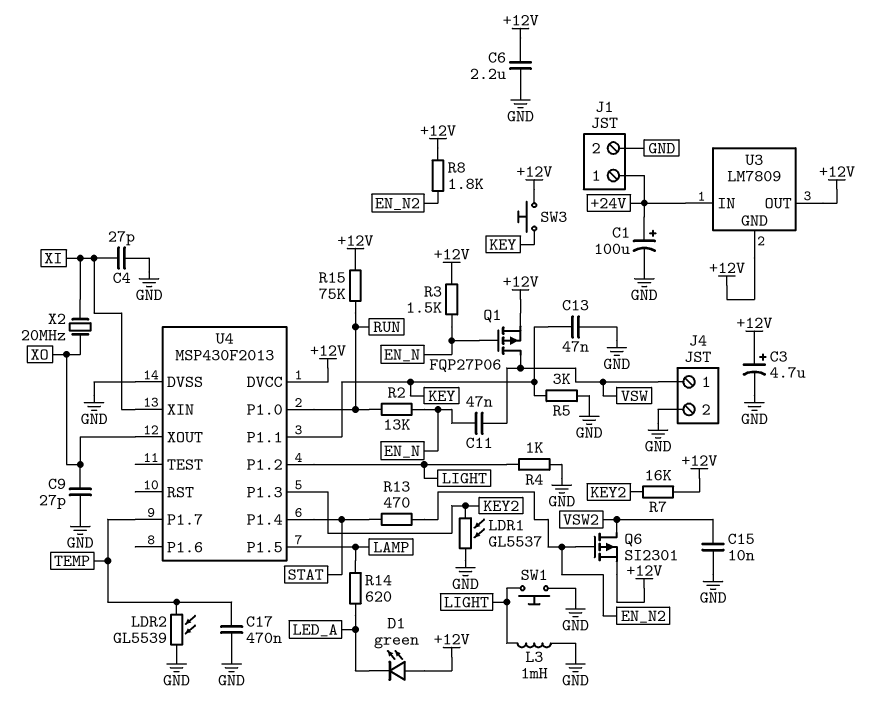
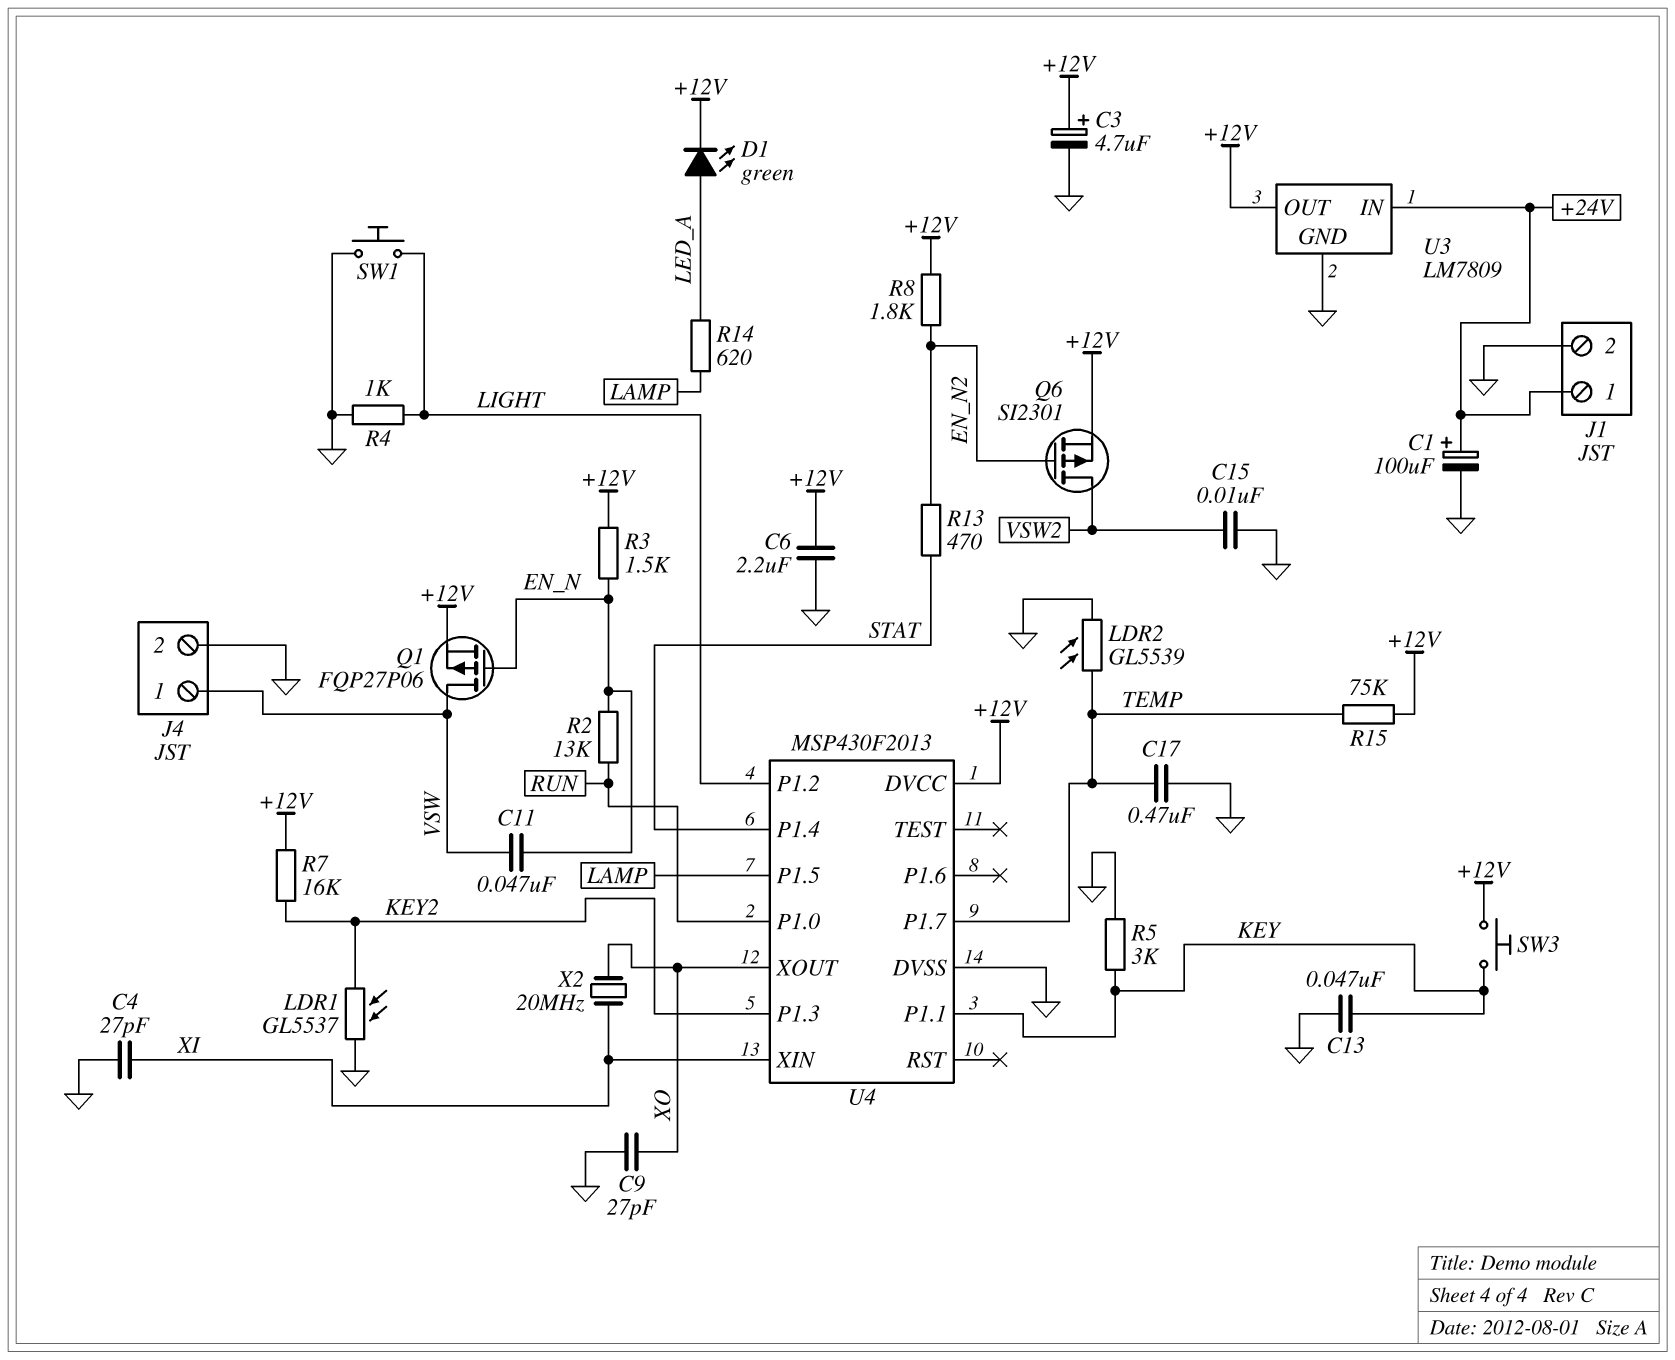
D1: LED green (A +12V, K LED_A) -> LED green (A LED_A, K +12V)
L3: 1mH (GND, LIGHT) -> none
R15: 75k (+12V, RUN) -> 75k (+12V, TEMP)
U3 pin GND: +12V -> GND

